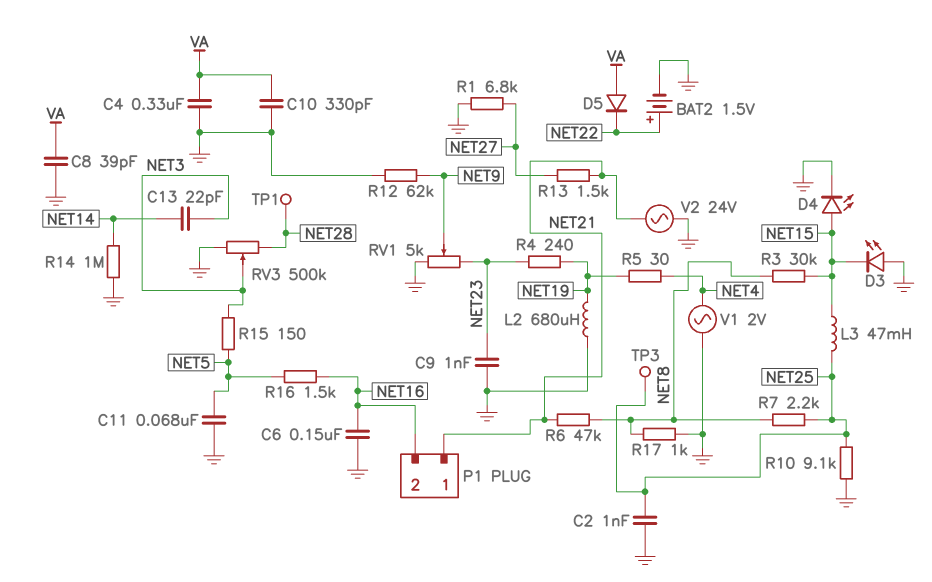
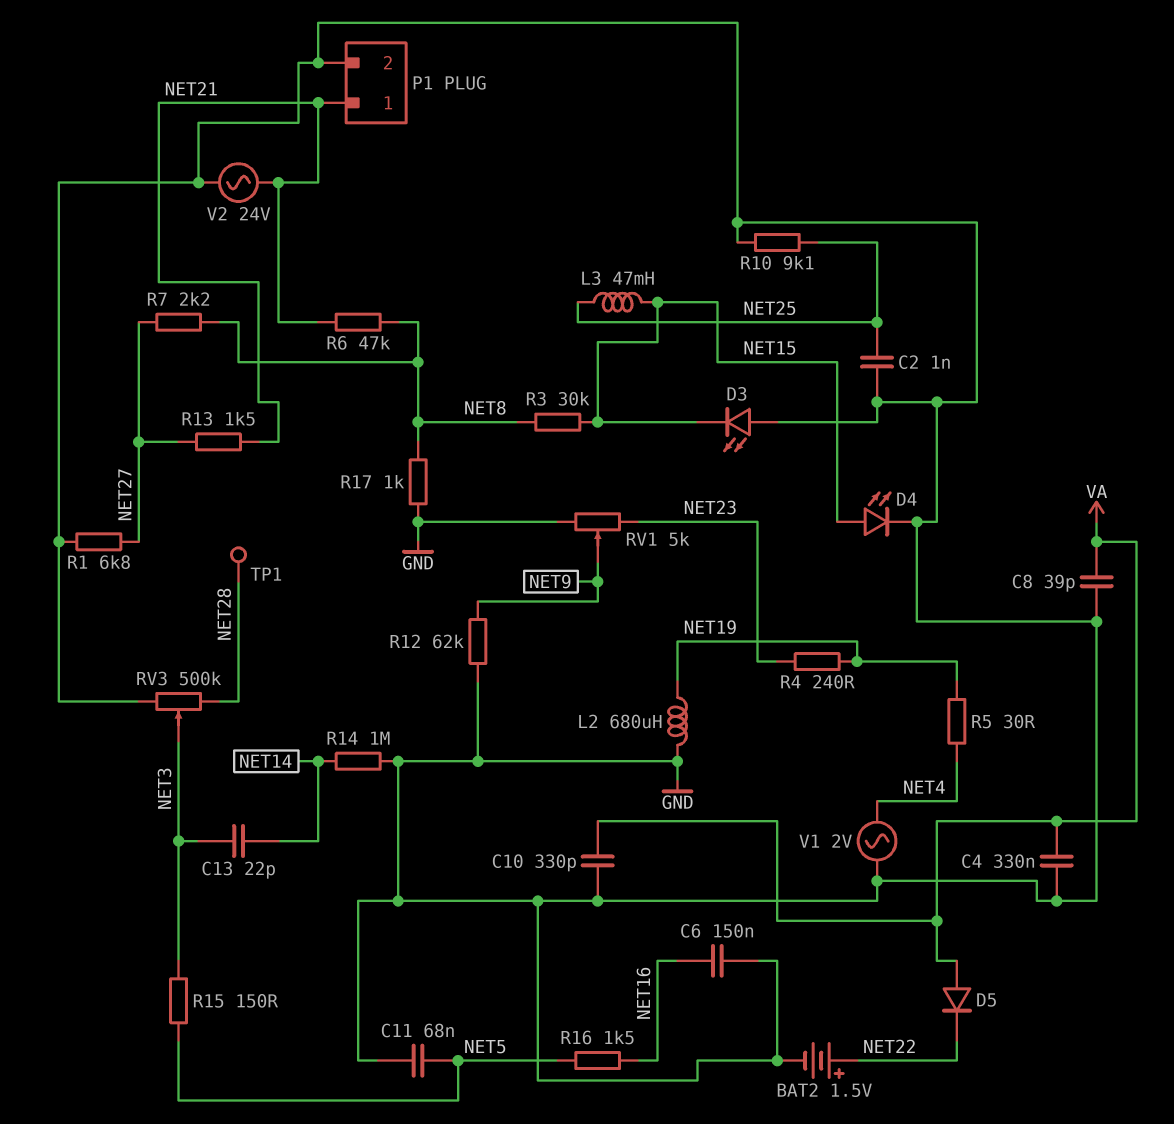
C9: 1nF (GND, NET23) -> none
P1 pin 2: NET16 -> GND
R7: 2.2k (NET8, NET25) -> 2.2k (NET8, NET27)
TP3: test point (NET25) -> none

